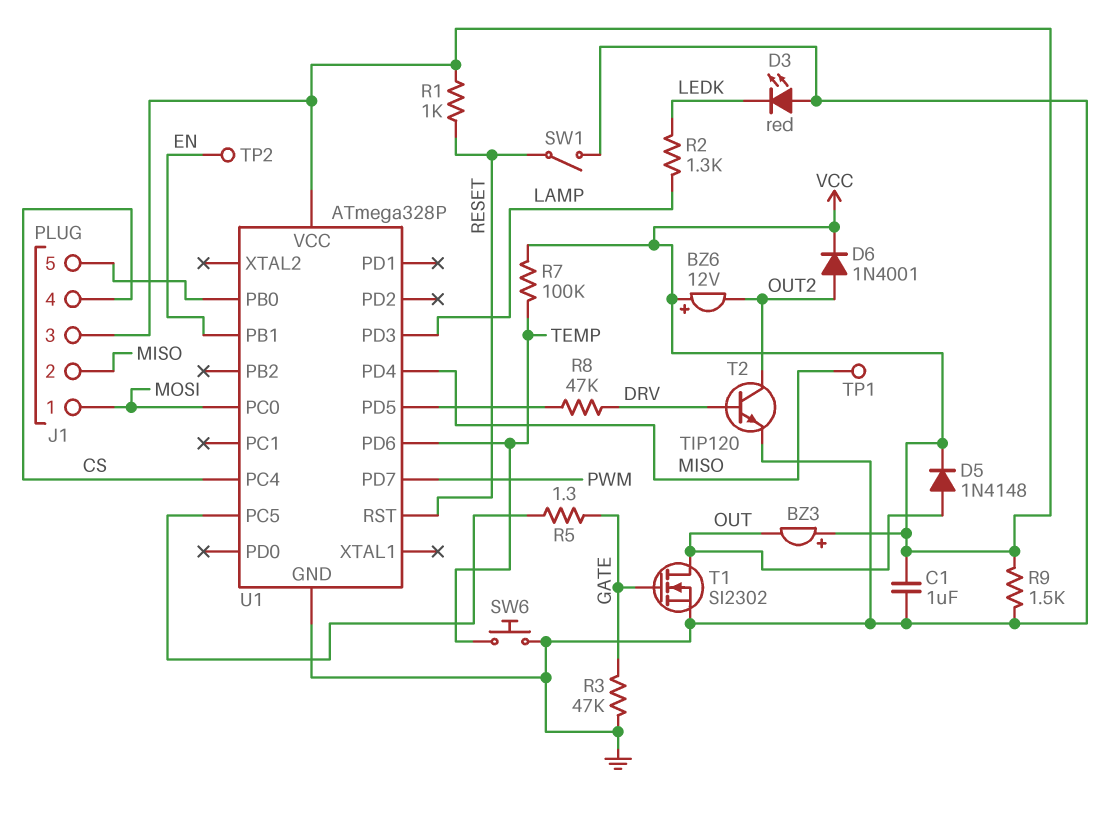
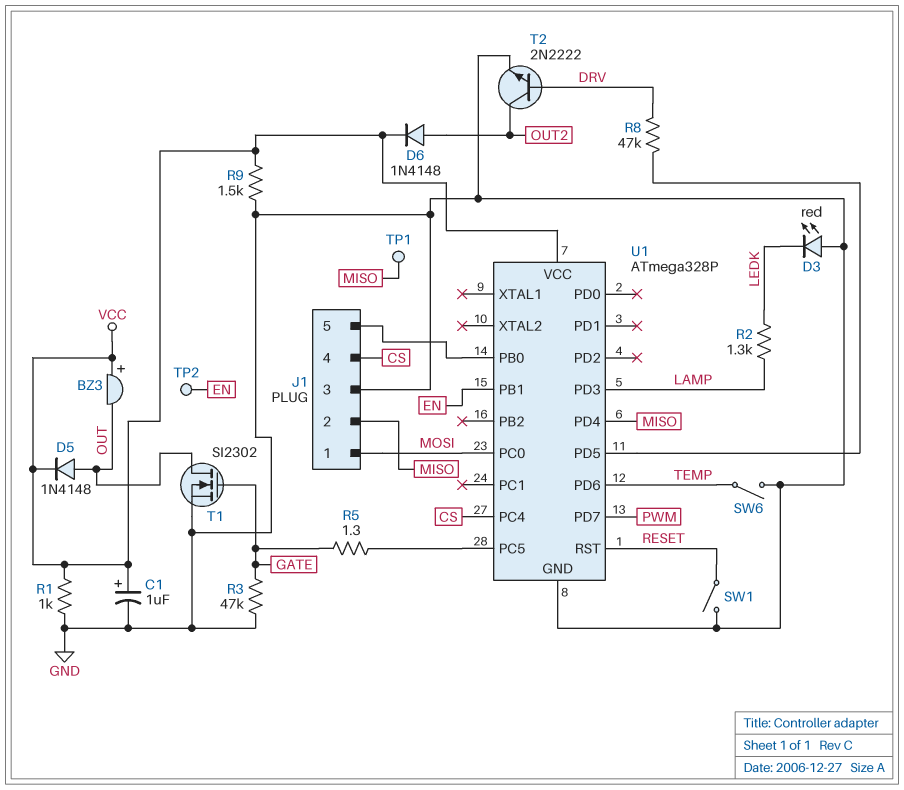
BZ6: buzzer 12V (plus VCC, minus OUT2) -> none
C1: 1uF (GND, VCC) -> 1uF (plus VCC, minus GND)
D6: diode 1N4001 (A OUT2, K VCC) -> diode 1N4148 (A OUT2, K VCC)
J1 pin 3: VCC -> GND
R1: 1k (RESET, VCC) -> 1k (GND, VCC)
R7: 100k (TEMP, VCC) -> none
SW6: button (GND, TEMP) -> switch (GND, TEMP)
T2: NPN TIP120 (B DRV, C OUT2, E GND) -> NPN 2N2222 (B DRV, C OUT2, E GND)

